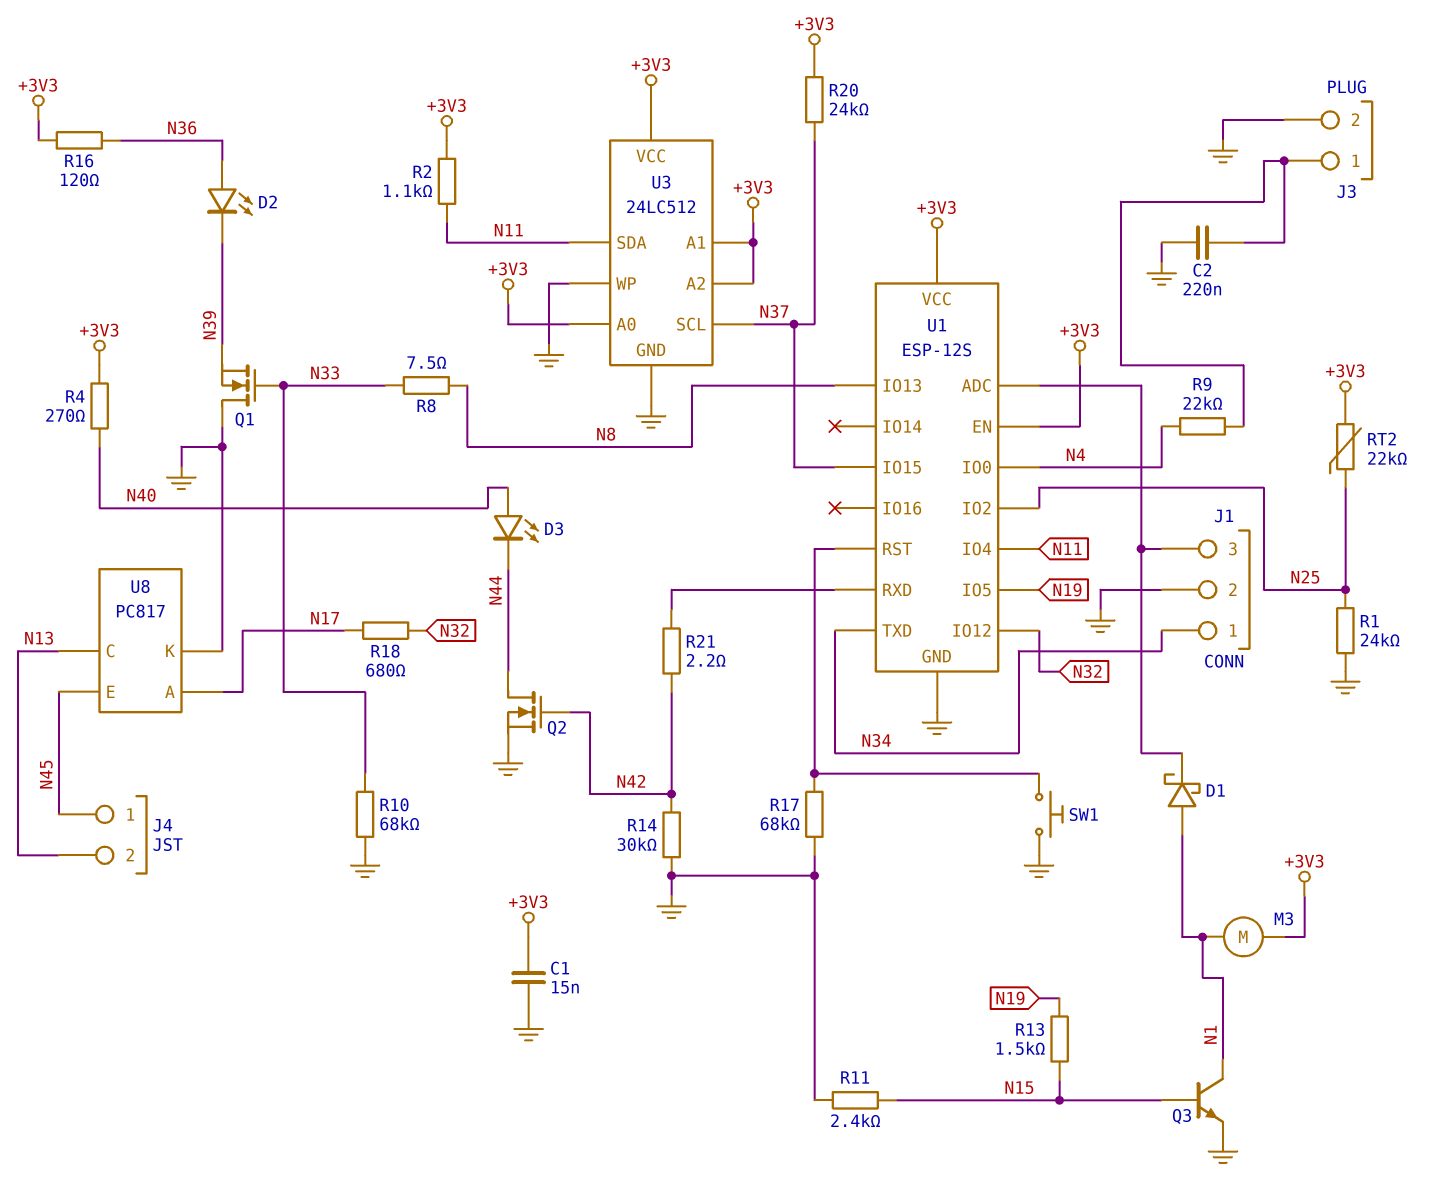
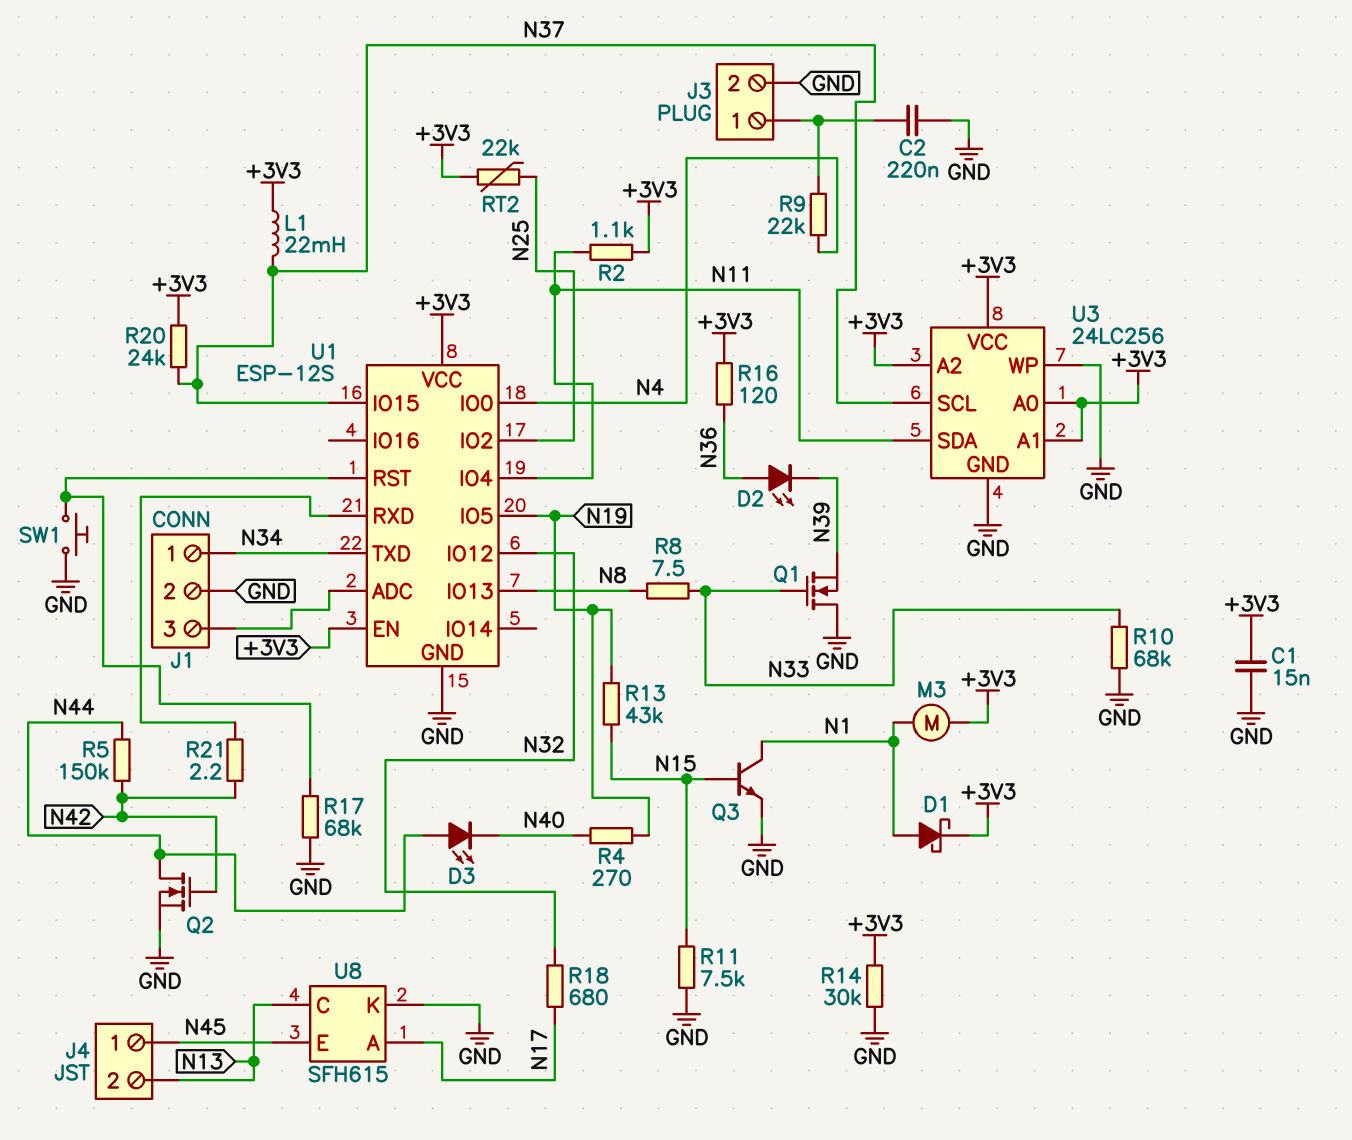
D1: schottky (A N1, K J1/3) -> schottky (A N1, K +3V3)
D3: LED (A N40, K N44) -> LED (A N44, K N40)
L1: none -> 22mH (+3V3, N37)
R1: 24k (GND, N25) -> none
R4: 270 (+3V3, N40) -> 270 (N19, N40)
R5: none -> 150k (N42, N44)
R11: 2.4k (GND, N15) -> 7.5k (GND, N15)
R13: 1.5k (N15, N19) -> 43k (N15, N19)
R14: 30k (GND, N42) -> 30k (+3V3, GND)
U3: 24LC512 -> 24LC256
U8: PC817 -> SFH615

